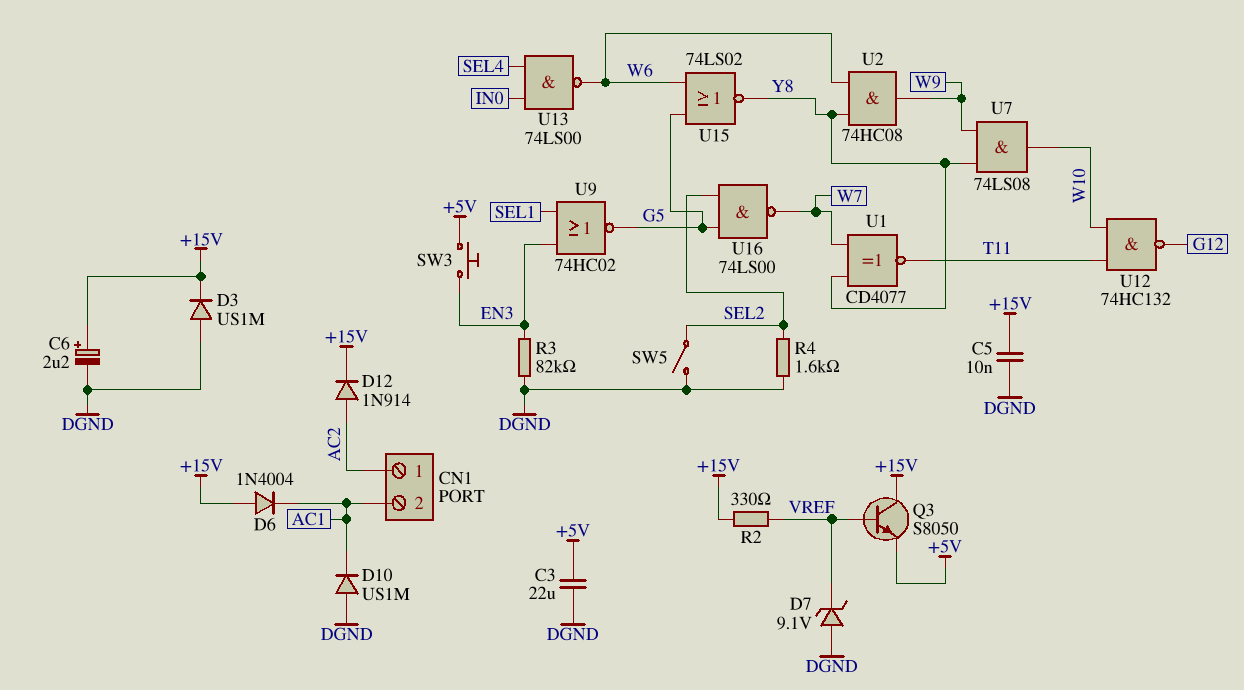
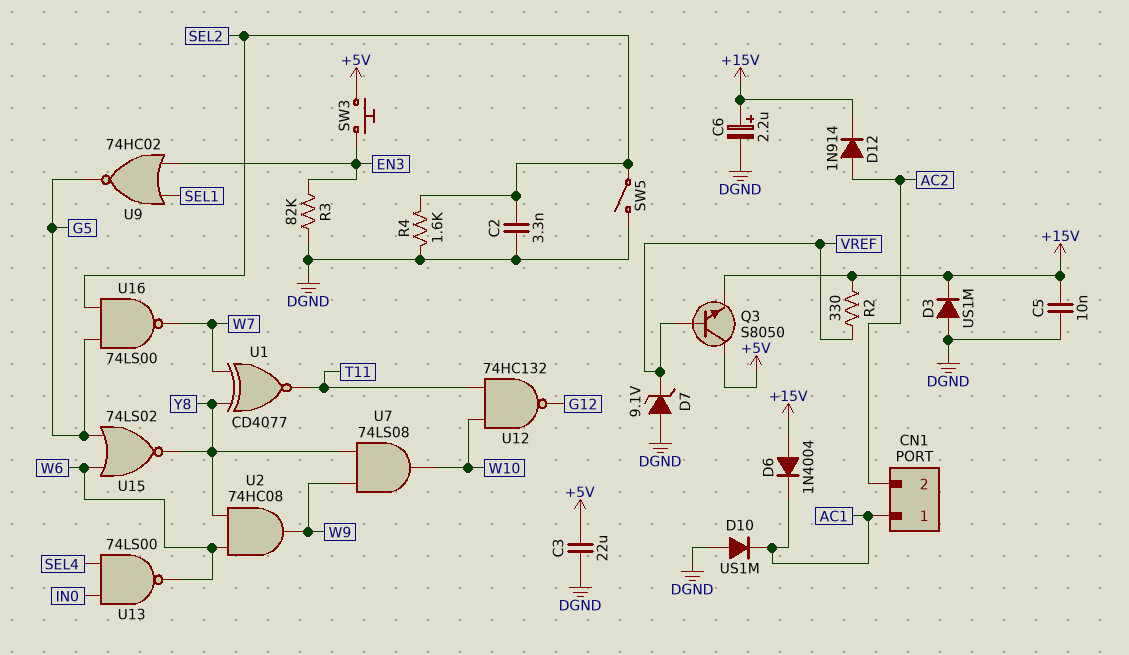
C2: none -> 3.3nF (DGND, SEL2)
CN1 pin 1: AC2 -> AC1
CN1 pin 2: AC1 -> AC2
Q3: NPN S8050 (B VREF, C +15V, E +5V) -> NPN S8050 (B VREF, C +5V, E +15V)

